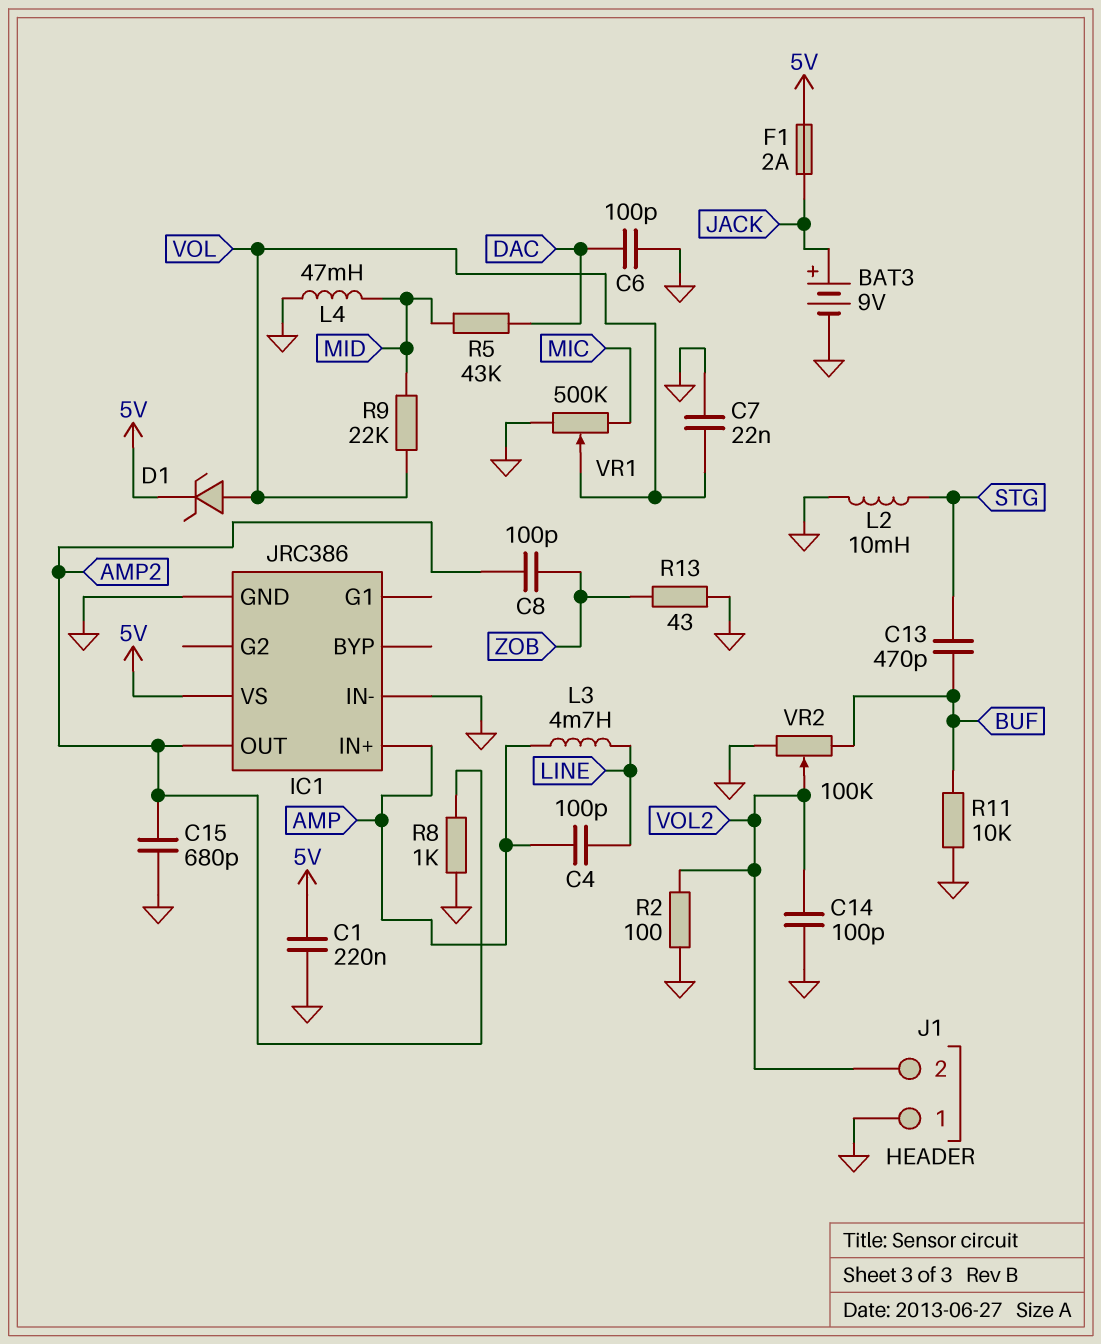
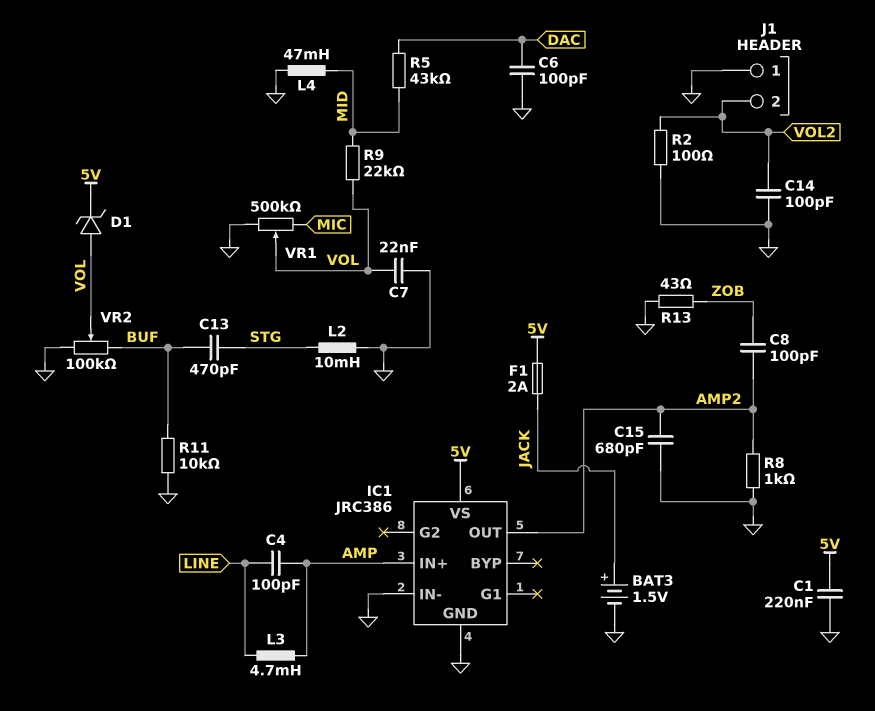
BAT3: 9V (plus JACK, minus GND) -> 1.5V (plus JACK, minus GND)
VR2: 100k (BUF, GND, wiper VOL2) -> 100k (BUF, GND, wiper VOL)

